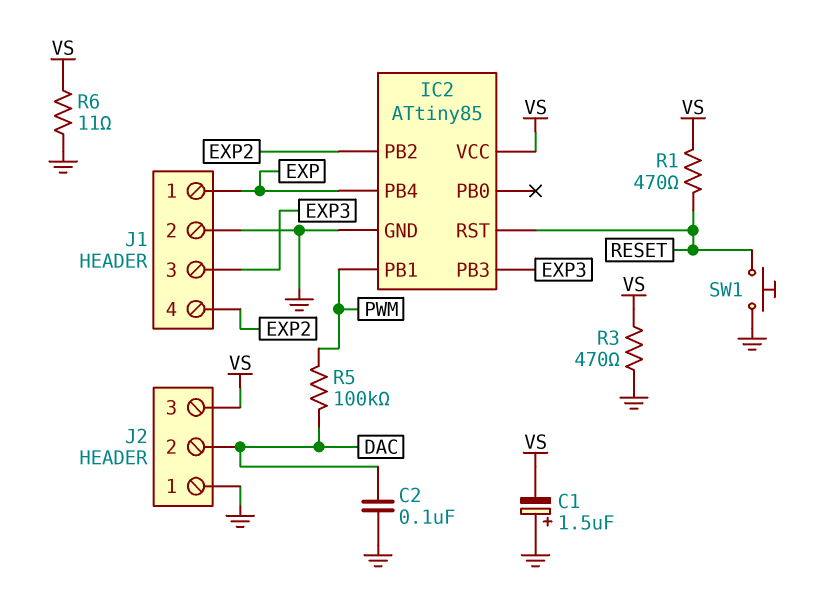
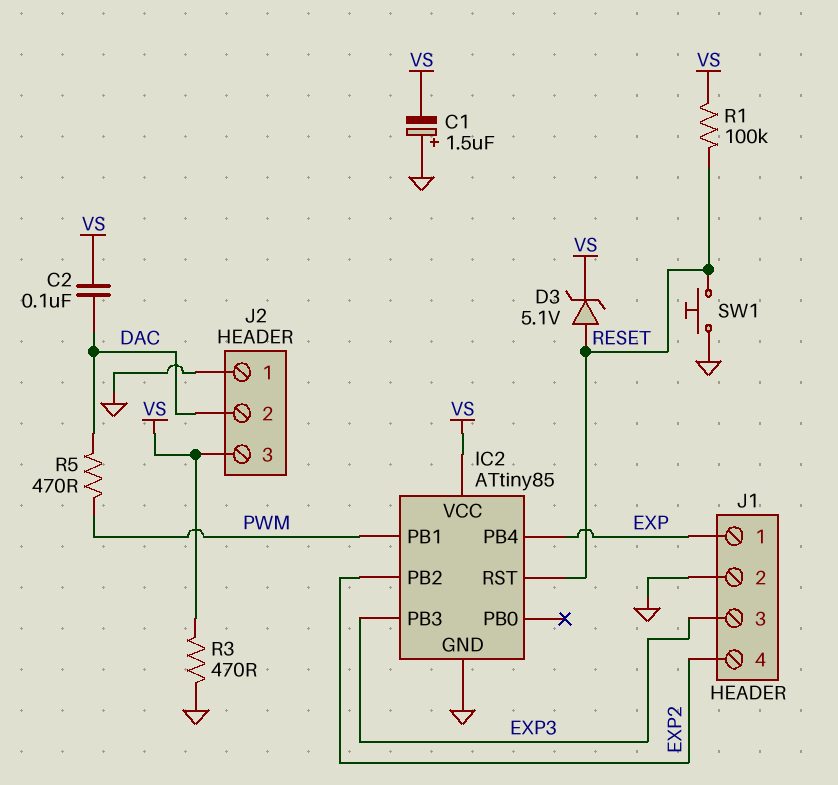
C2: 100nF (DAC, GND) -> 100nF (DAC, VS)
D3: none -> zener 5.1V (A RESET, K VS)
R1: 470 (RESET, VS) -> 100k (RESET, VS)
R5: 100k (DAC, PWM) -> 470 (DAC, PWM)
R6: 11 (GND, VS) -> none

